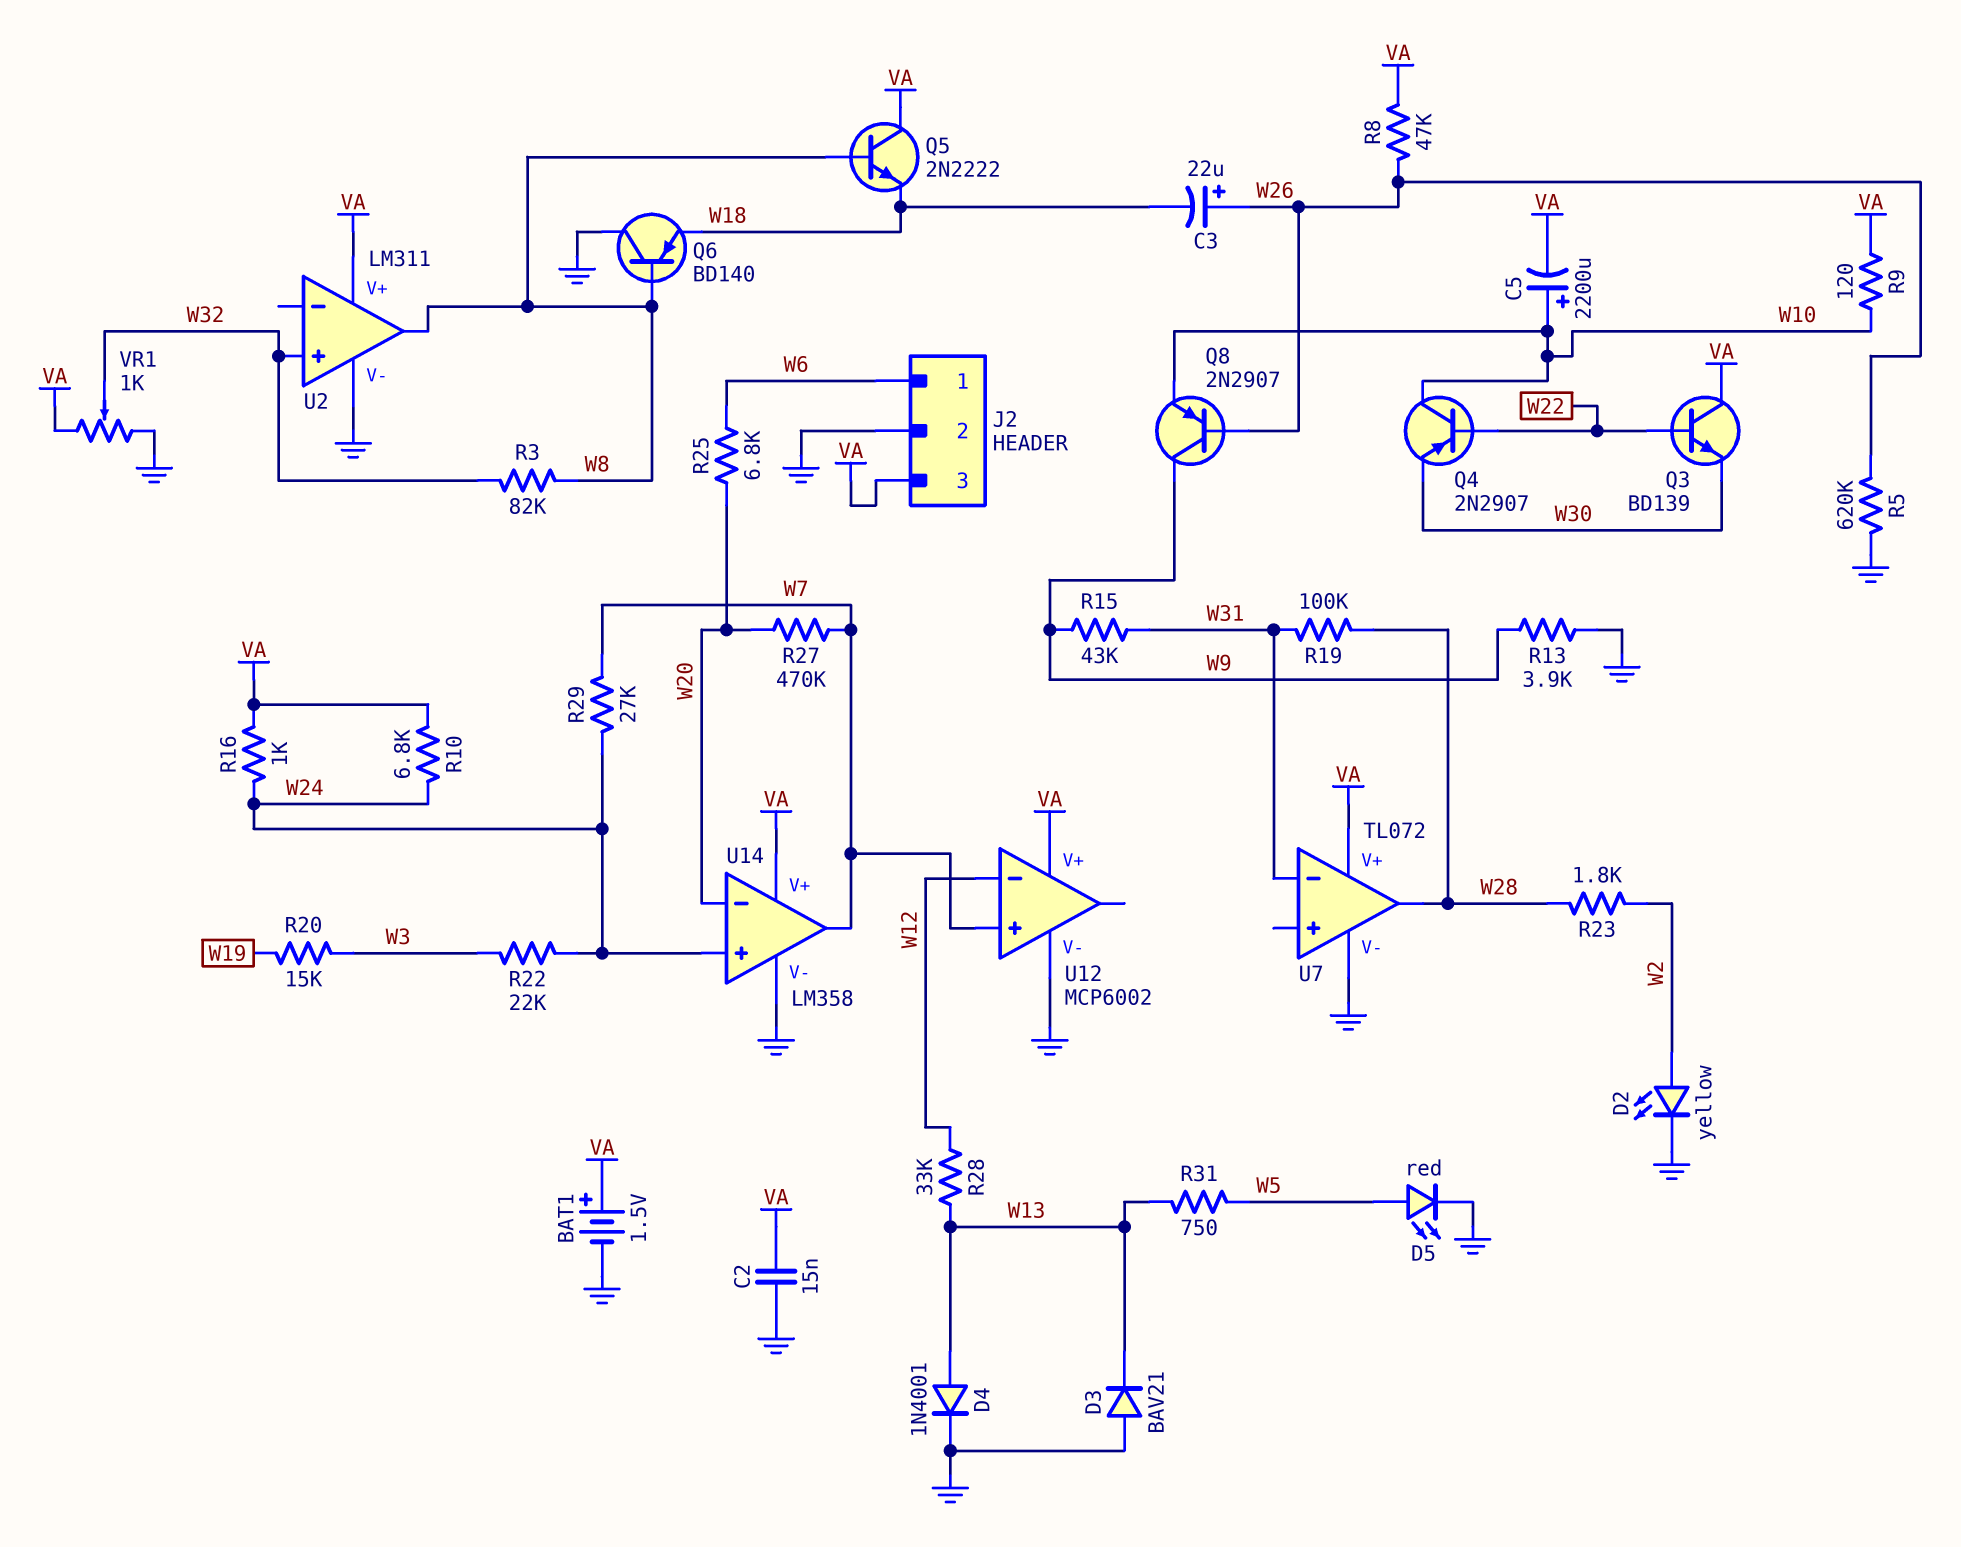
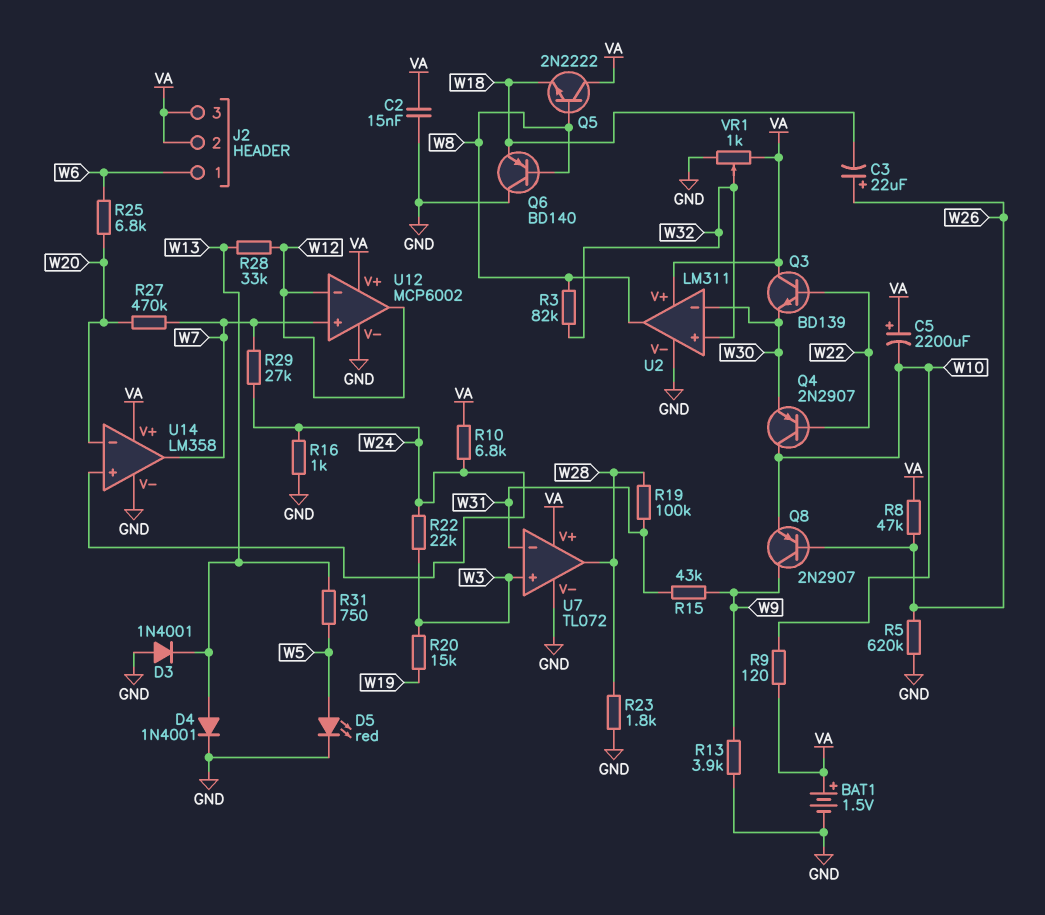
C5: 2200uF (plus W10, minus VA) -> 2200uF (plus VA, minus W10)
D2: LED yellow (A W2, K GND) -> none
D3: diode BAV21 (A GND, K W13) -> diode 1N4001 (A GND, K W13)
J2 pin 2: GND -> VA
R16: 1k (VA, W24) -> 1k (GND, W24)
R23: 1.8k (W2, W28) -> 1.8k (GND, W28)
U2 pin in-: none -> W30
U7 pin in+: none -> W3
U12 pin out: none -> W12

